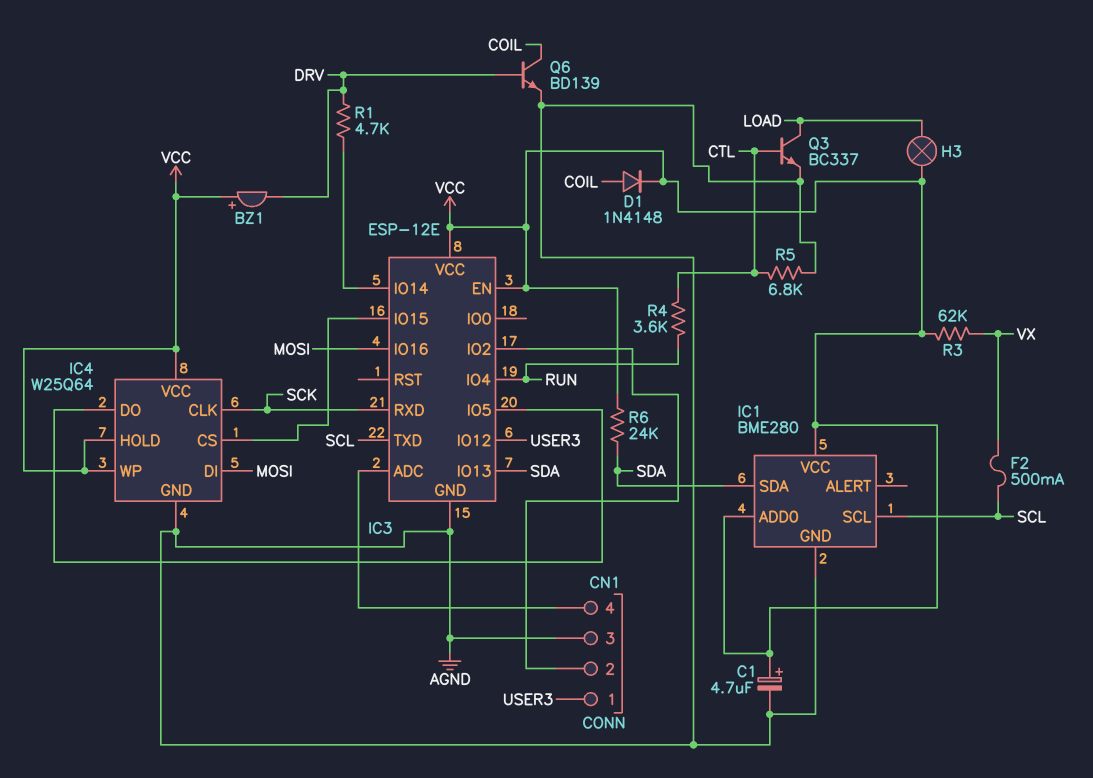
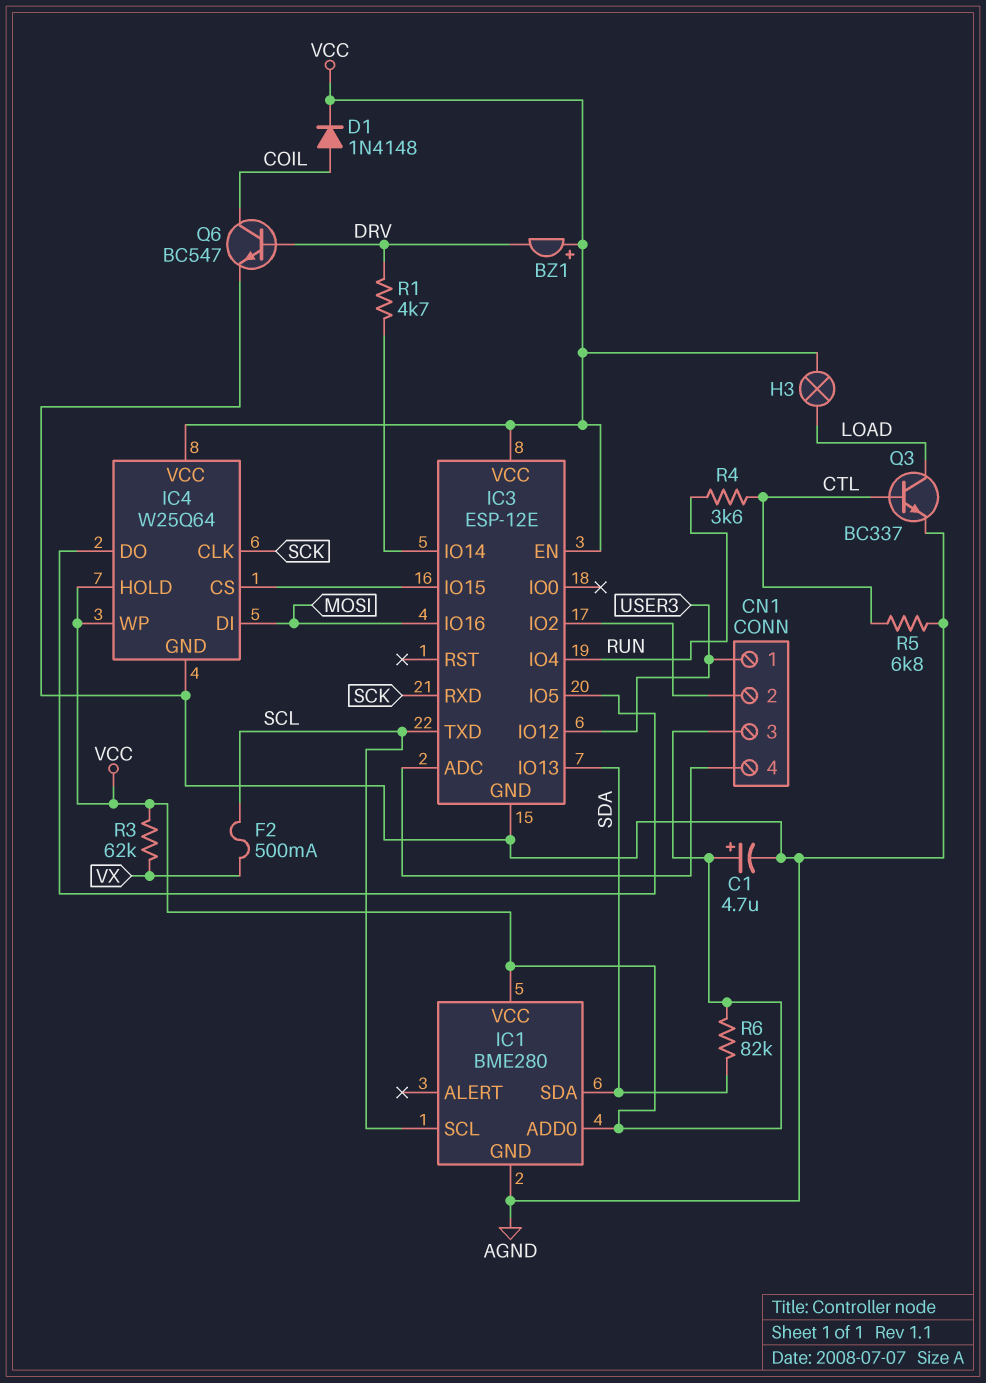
CN1 pin 3: AGND -> VCC
Q6: NPN BD139 (B DRV, C COIL, E AGND) -> NPN BC547 (B DRV, C COIL, E AGND)
R6: 24k (SDA, VCC) -> 82k (SDA, VCC)

